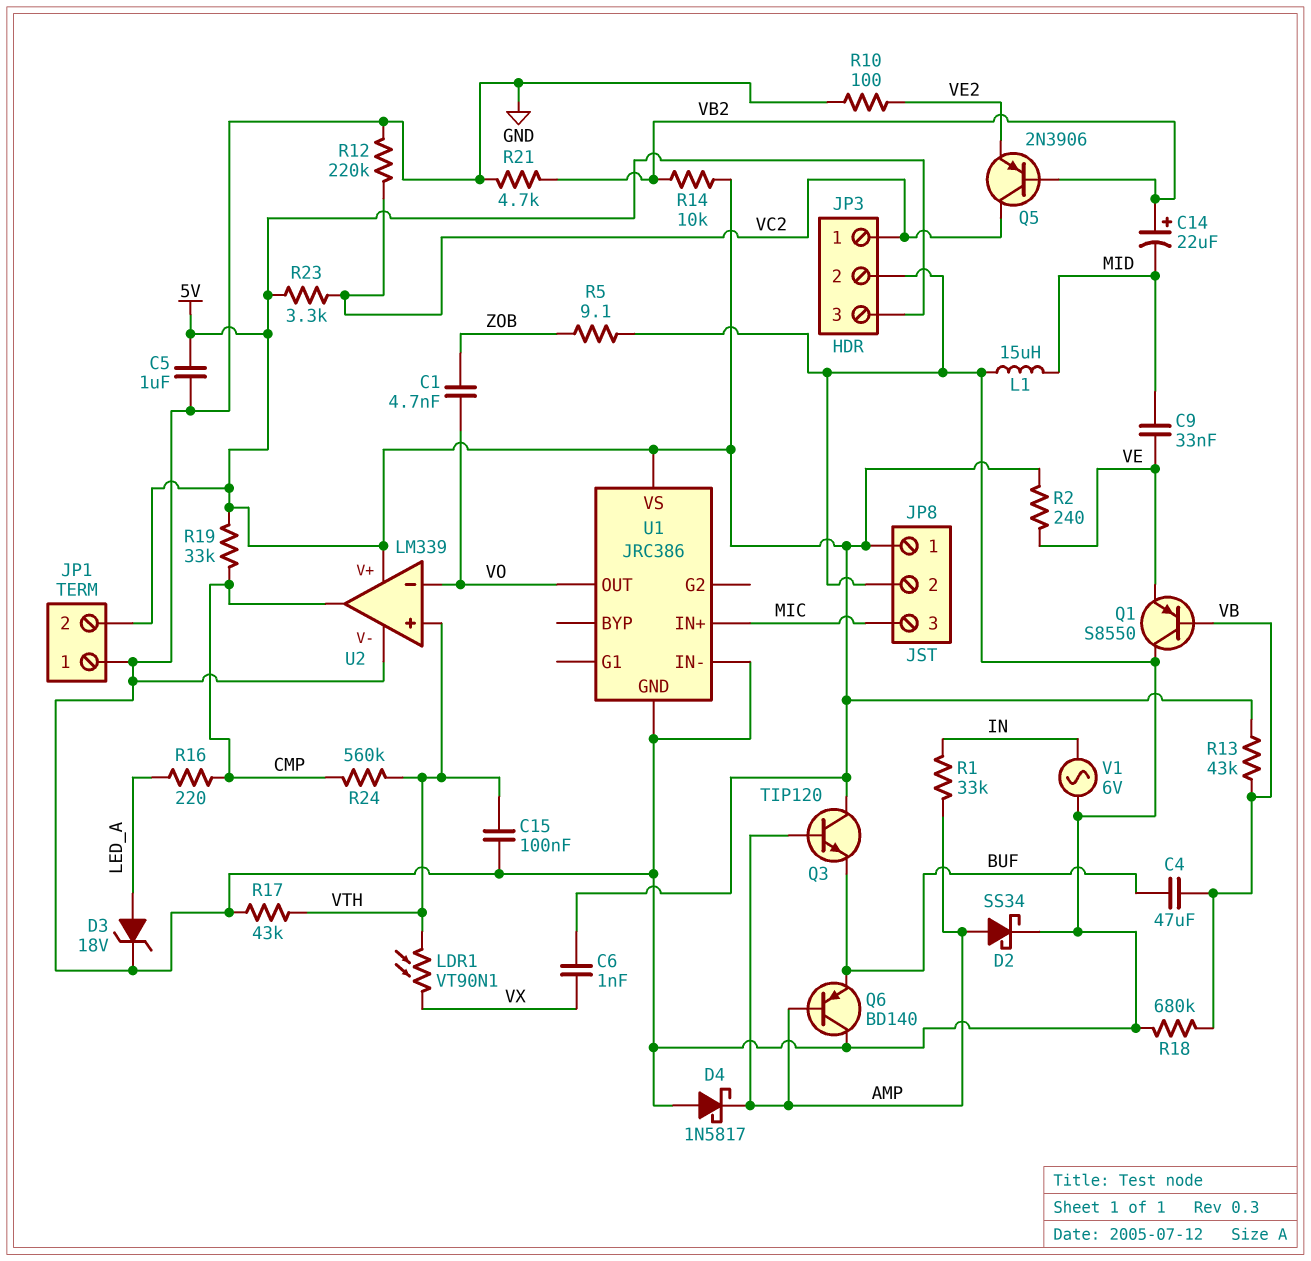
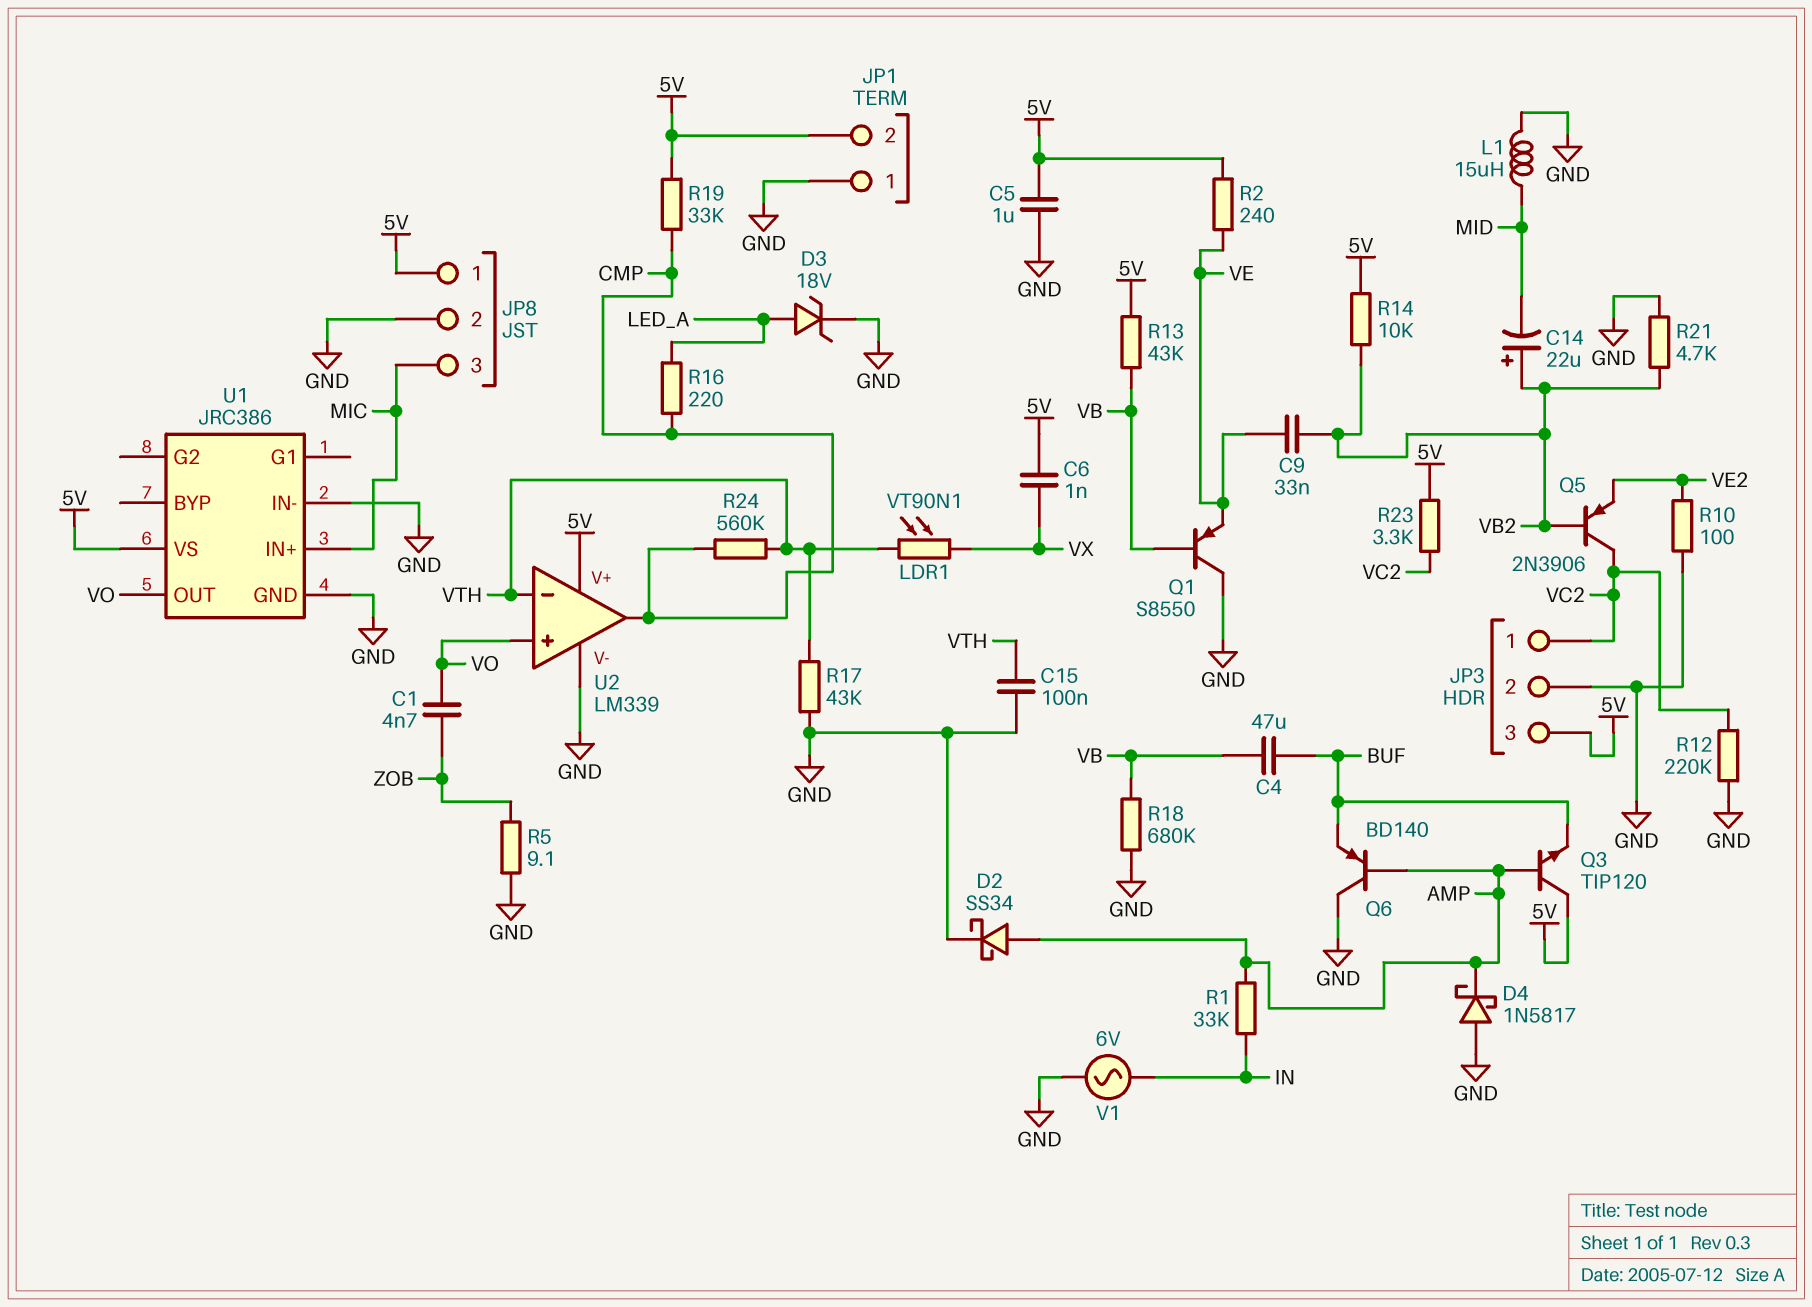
C9: 33nF (MID, VE) -> 33nF (VB2, VE)
U2 pin in+: VTH -> VO
U2 pin in-: VO -> VTH

